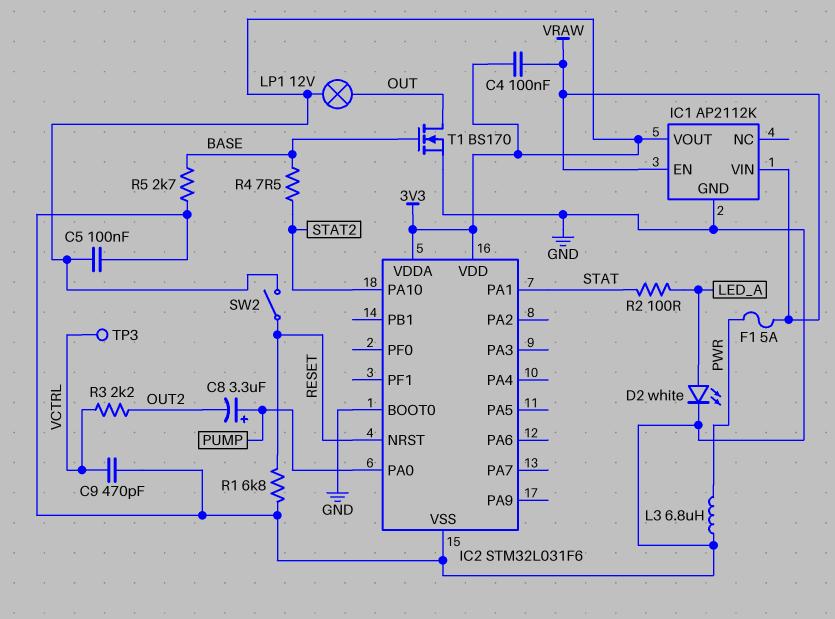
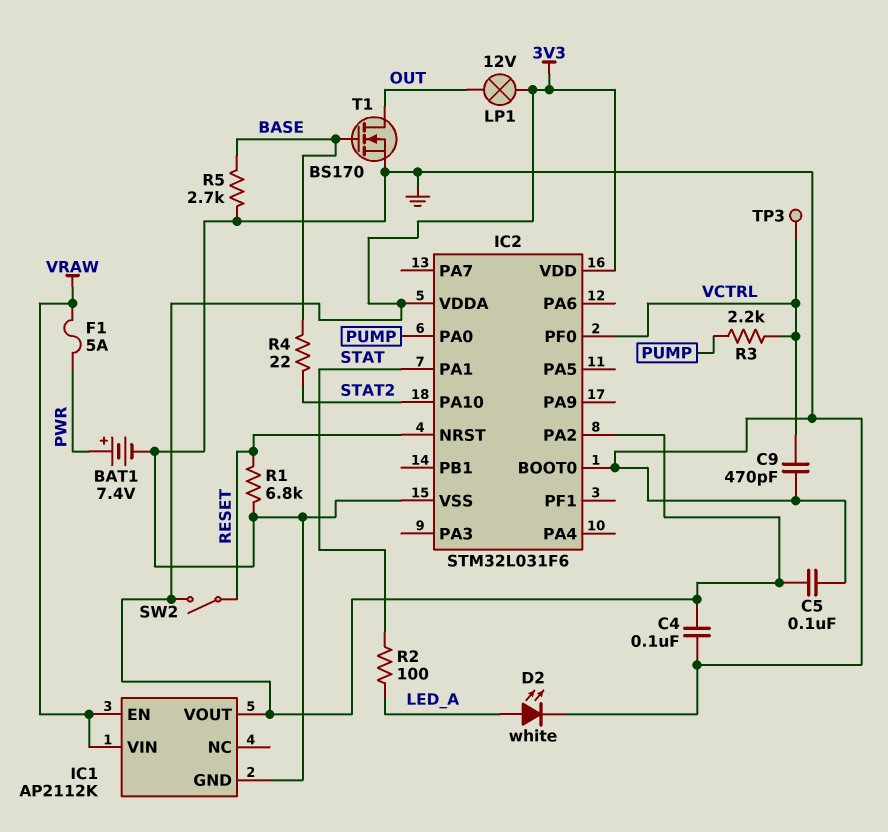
BAT1: none -> 7.4V (plus PWR, minus GND)
C4: 100nF (3V3, VRAW) -> 100nF (3V3, GND)
C8: 3.3uF (plus PUMP, minus OUT2) -> none
IC2 pin PA2: none -> 3V3
IC2 pin PF0: none -> VCTRL
L3: 6.8uH (GND, PWR) -> none
R3: 2.2k (OUT2, VCTRL) -> 2.2k (PUMP, VCTRL)
R4: 7.5 (BASE, STAT2) -> 22 (BASE, STAT2)

